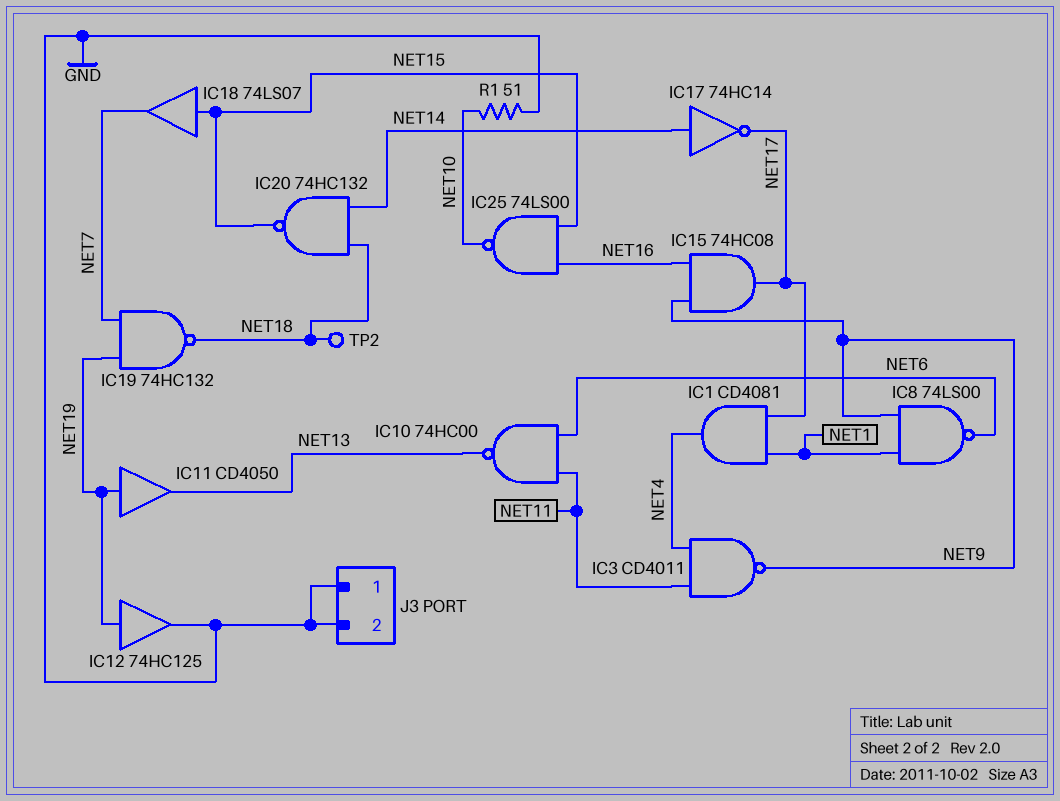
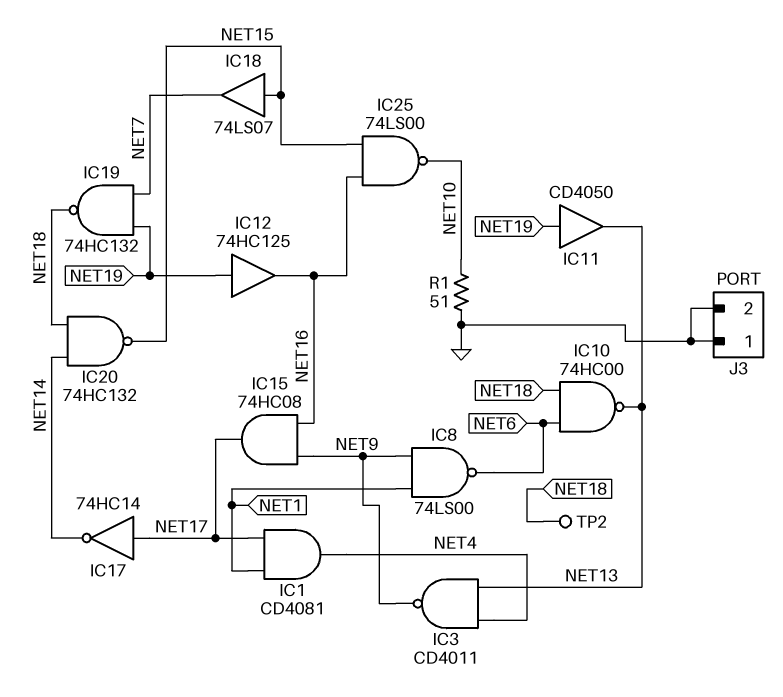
IC3: NAND CD4011 (in NET4, in NET11, out NET9) -> NAND CD4011 (in NET4, in NET13, out NET9)
IC10: NAND 74HC00 (in NET6, in NET11, out NET13) -> NAND 74HC00 (in NET6, in NET18, out NET13)
IC12: buffer 74HC125 (in NET19, out GND) -> buffer 74HC125 (in NET19, out NET16)
IC17: NOT 74HC14 (in NET14, out NET17) -> NOT 74HC14 (in NET17, out NET14)

